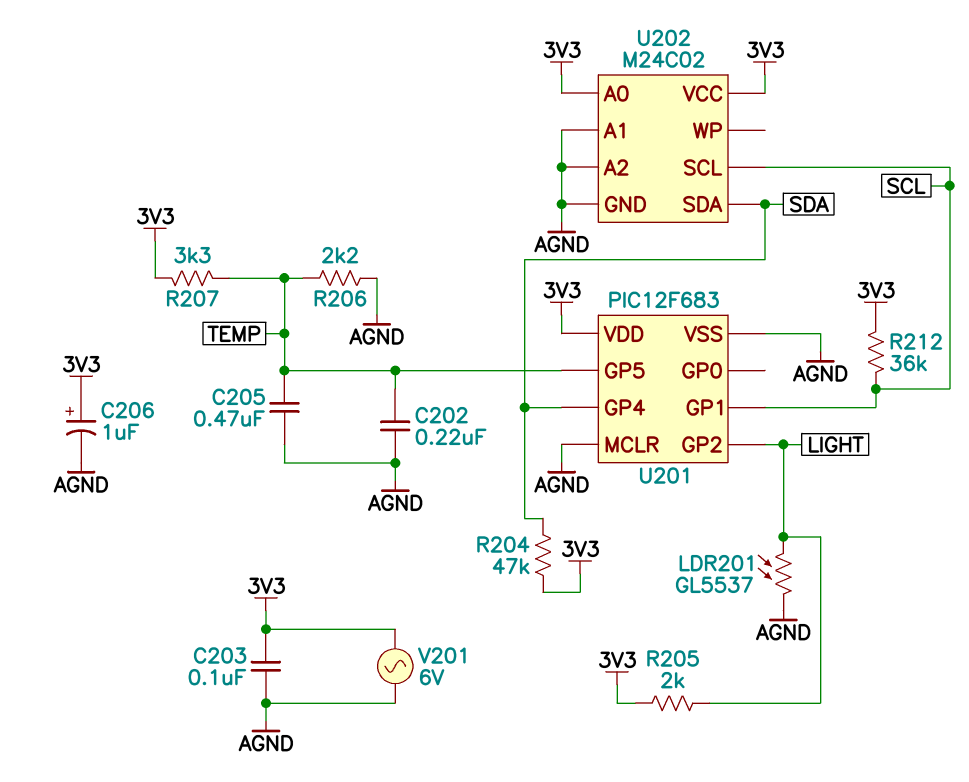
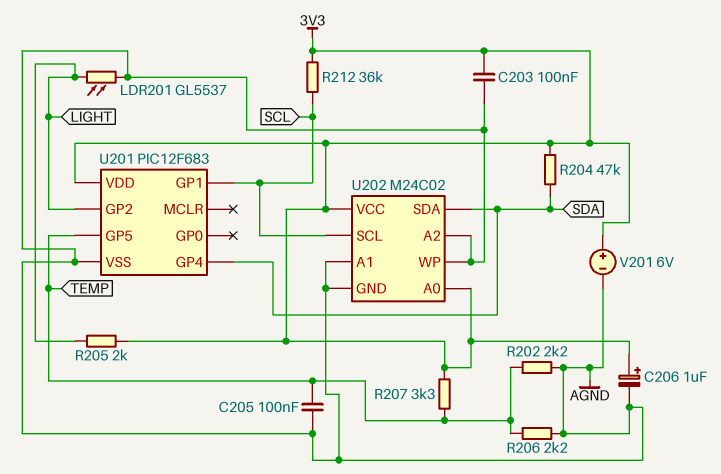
C202: 220nF (AGND, TEMP) -> none
C205: 470nF (AGND, TEMP) -> 100nF (AGND, TEMP)
R202: none -> 2.2k (AGND, TEMP)
U201 pin MCLR: AGND -> none
U202 pin WP: none -> AGND
V201: AC 6V (3V3, AGND) -> 6V (plus 3V3, minus AGND)

